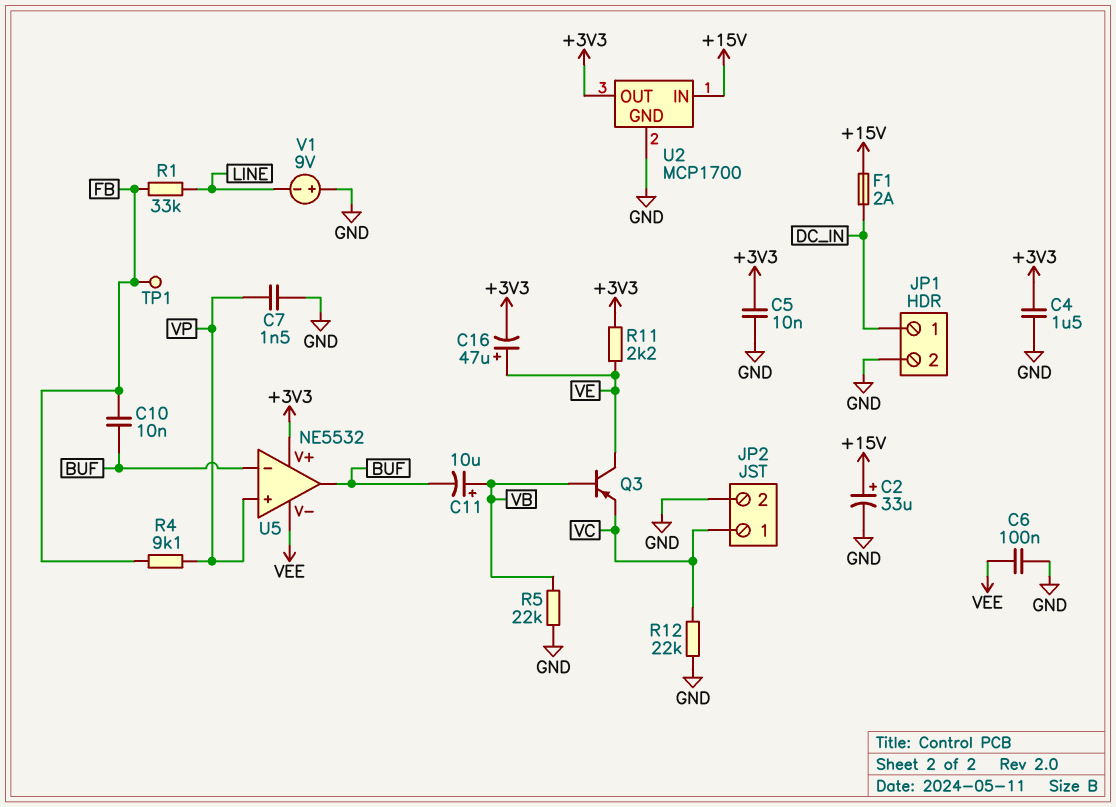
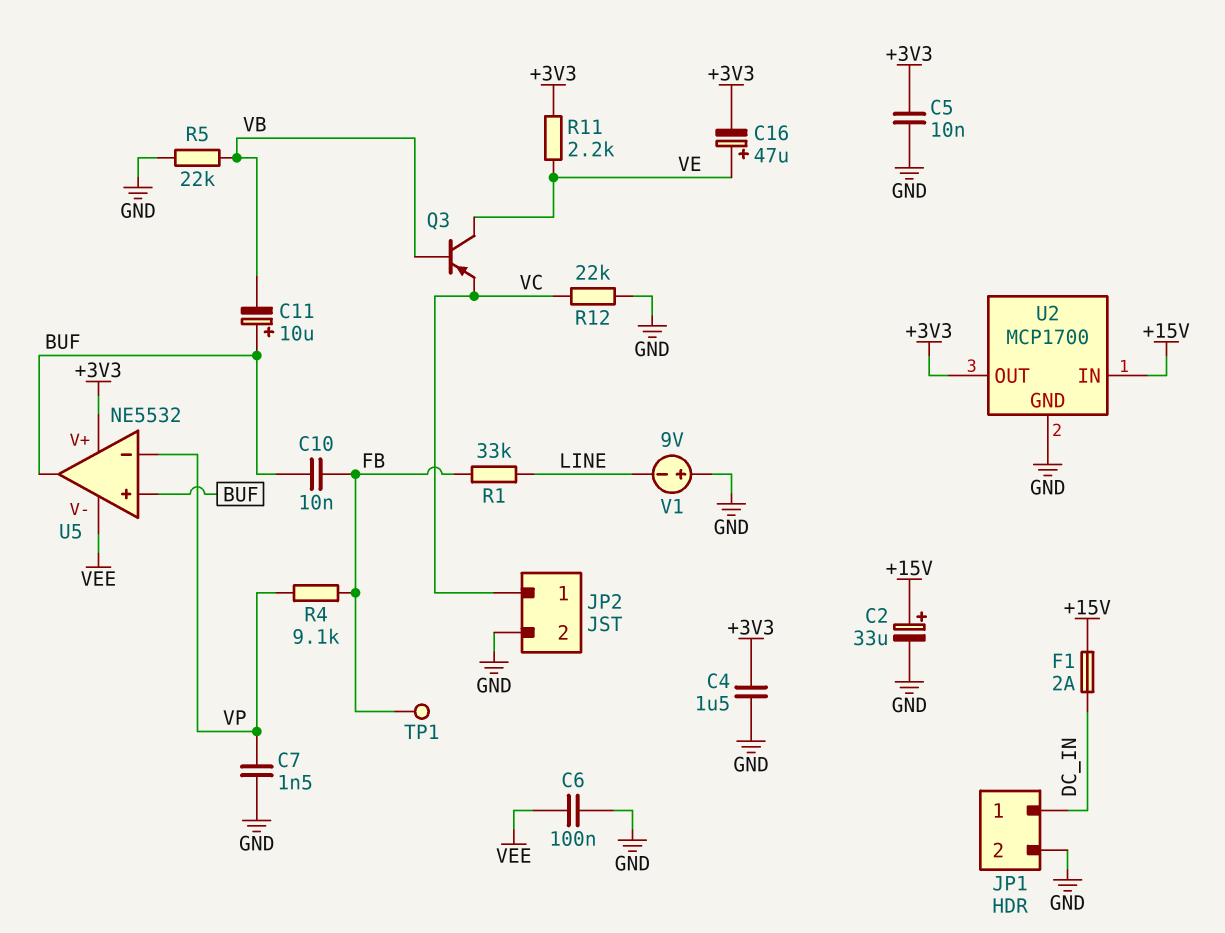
C11: 10uF (plus VB, minus BUF) -> 10uF (plus BUF, minus VB)
U5 pin in+: VP -> BUF
U5 pin in-: BUF -> VP

